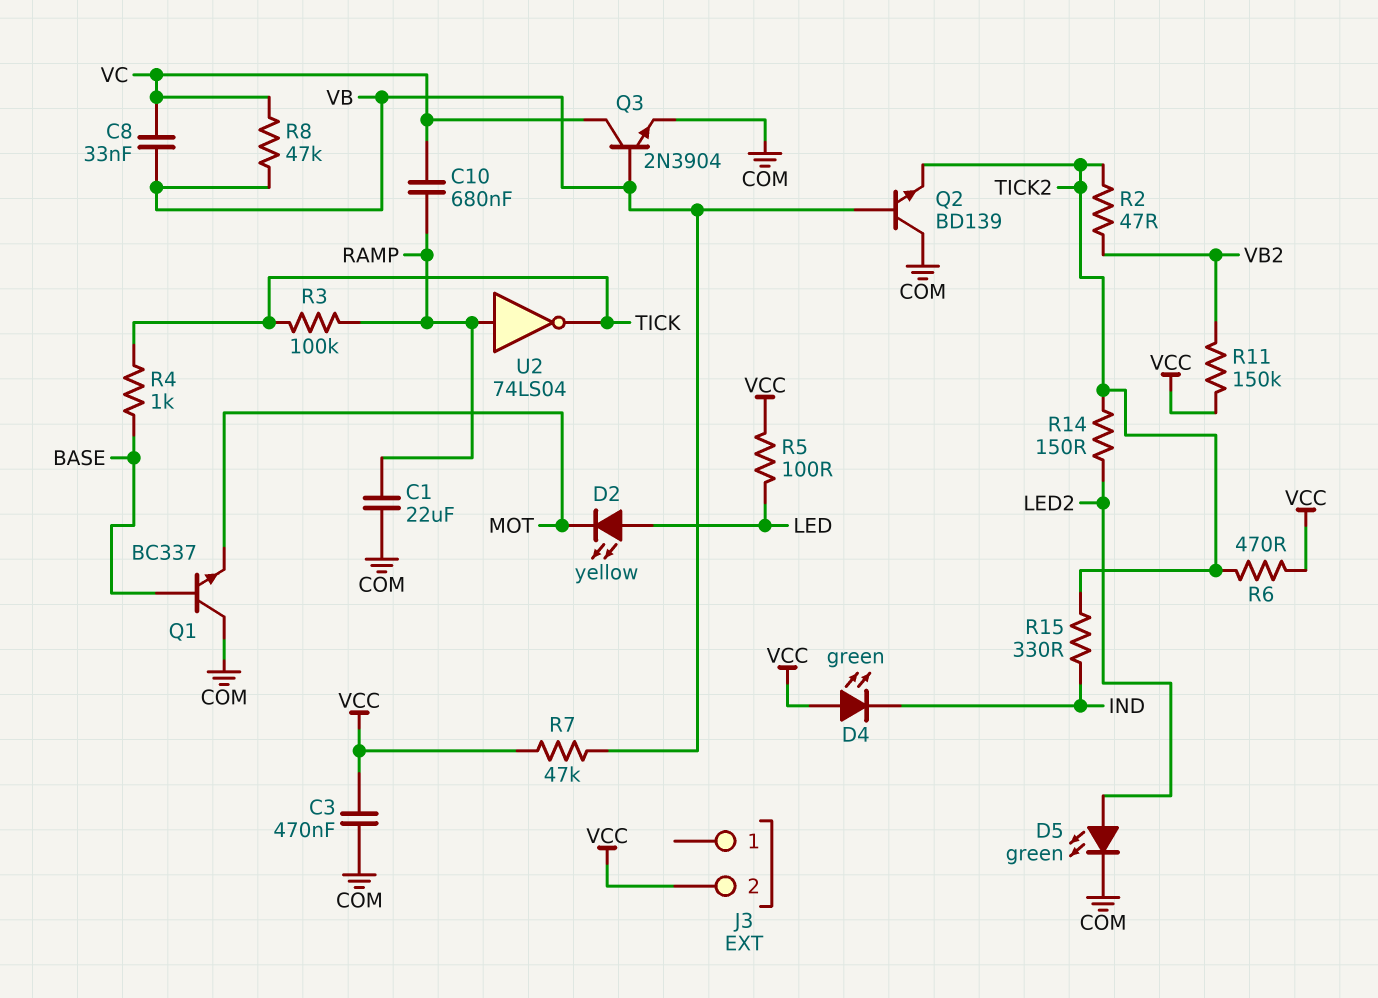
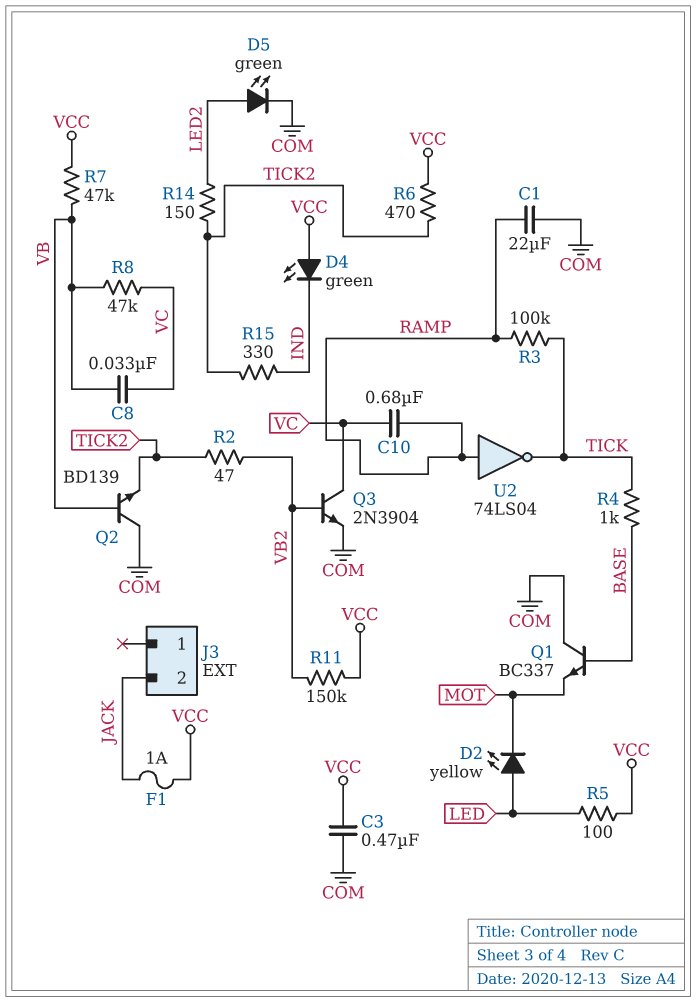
F1: none -> 1A (JACK, VCC)
J3 pin 2: VCC -> JACK
Q3: NPN 2N3904 (B VB, C VC, E COM) -> NPN 2N3904 (B VB2, C VC, E COM)

